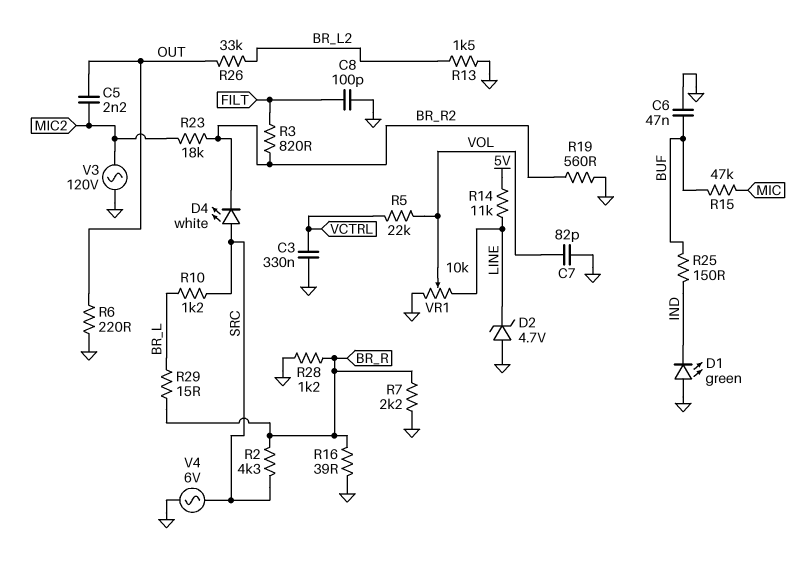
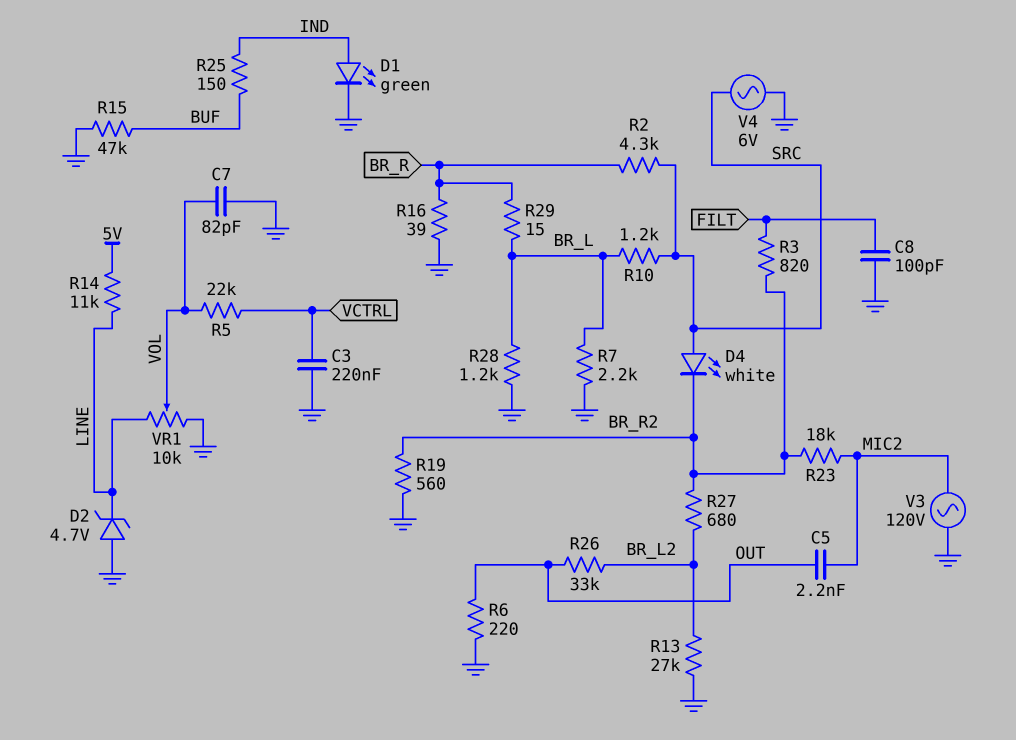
C3: 330nF (GND, VCTRL) -> 220nF (GND, VCTRL)
C6: 47nF (BUF, GND) -> none
D1: LED green (A GND, K IND) -> LED green (A IND, K GND)
R7: 2.2k (BR_R, GND) -> 2.2k (BR_L, GND)
R13: 1.5k (BR_L2, GND) -> 27k (BR_L2, GND)
R15: 47k (BUF, MIC) -> 47k (BUF, GND)
R27: none -> 680 (BR_L2, BR_R2)
R28: 1.2k (BR_R, GND) -> 1.2k (BR_L, GND)

